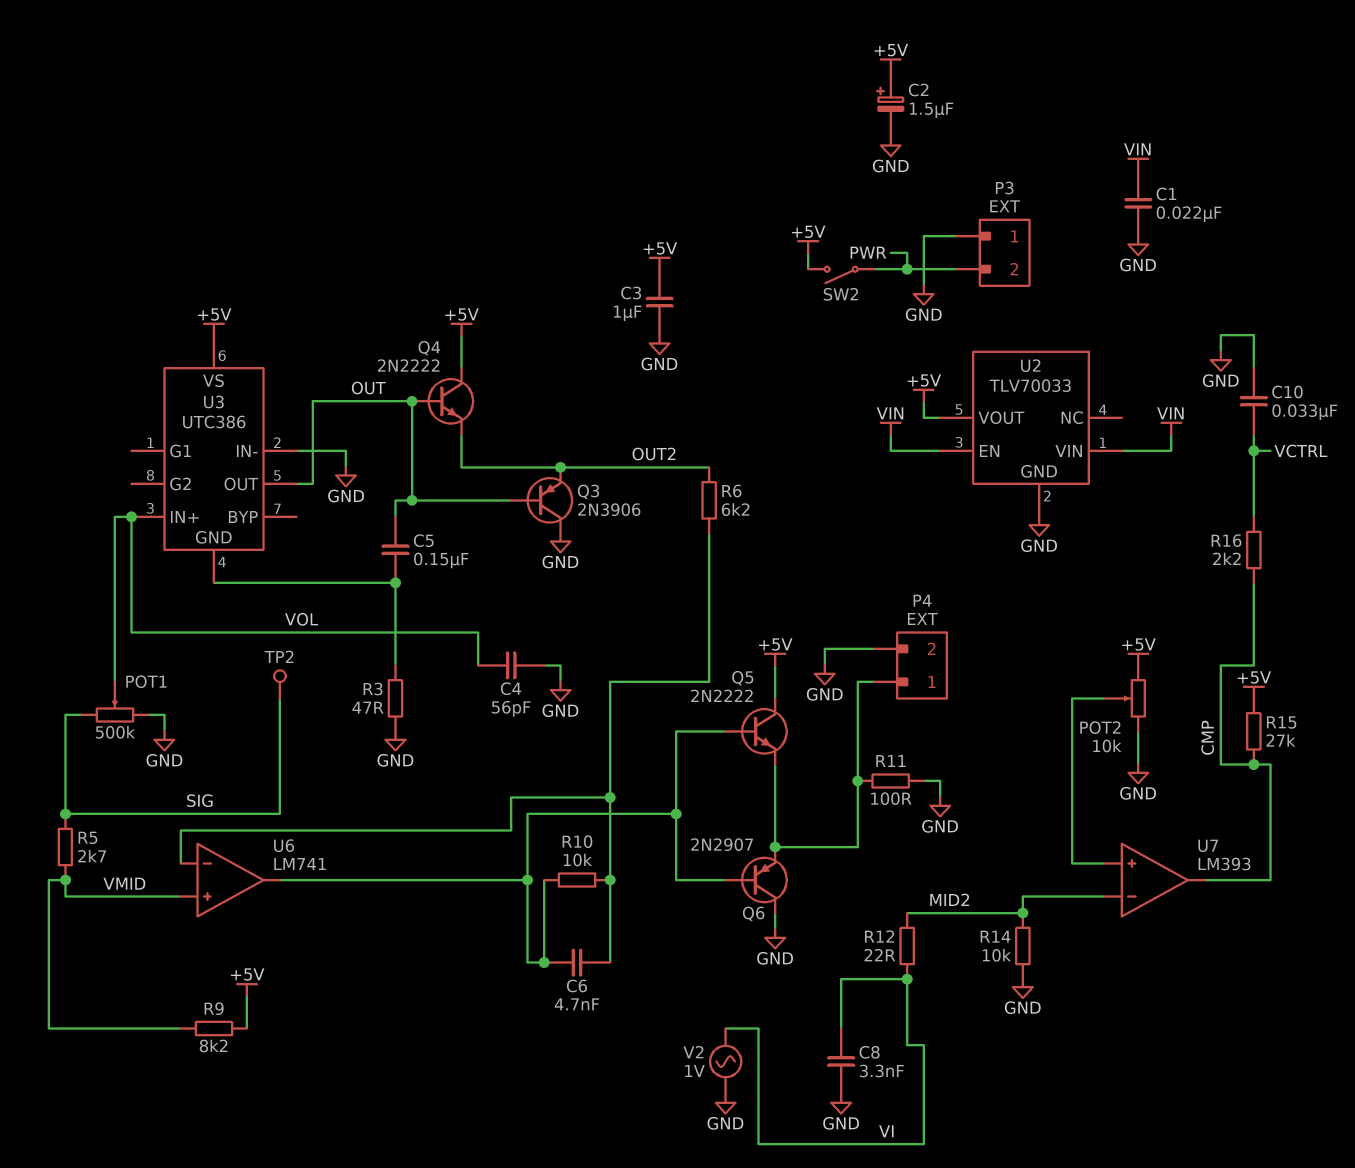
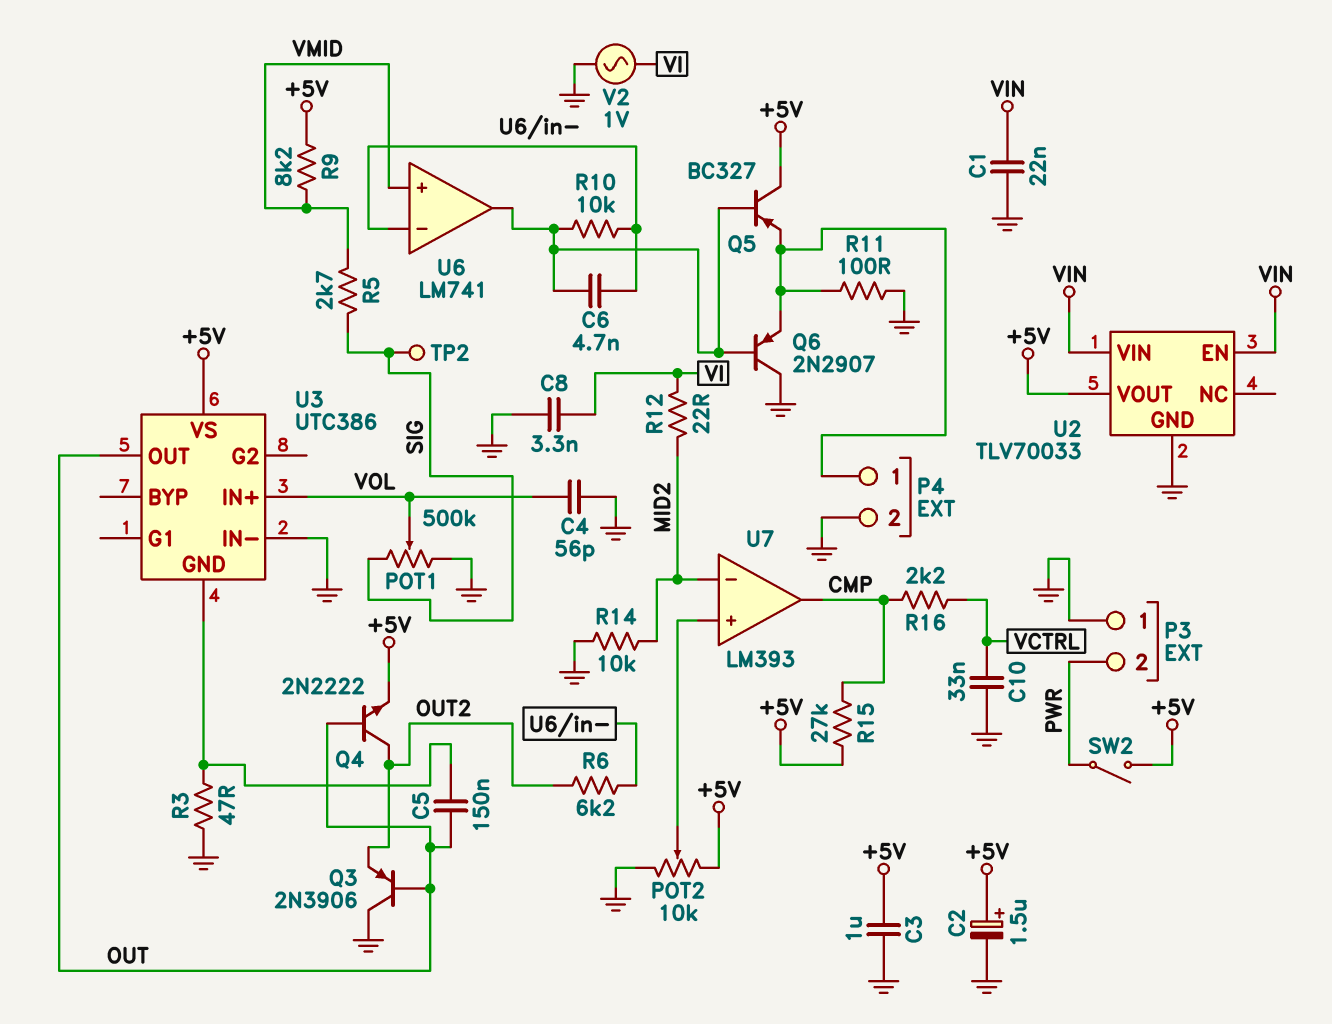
Q4: NPN 2N2222 (B OUT, C +5V, E OUT2) -> NPN 2N2222 (B OUT, C OUT2, E +5V)
Q5: NPN 2N2222 (B U6/out, C +5V, E P4/1) -> PNP BC327 (B U6/out, C +5V, E P4/1)

